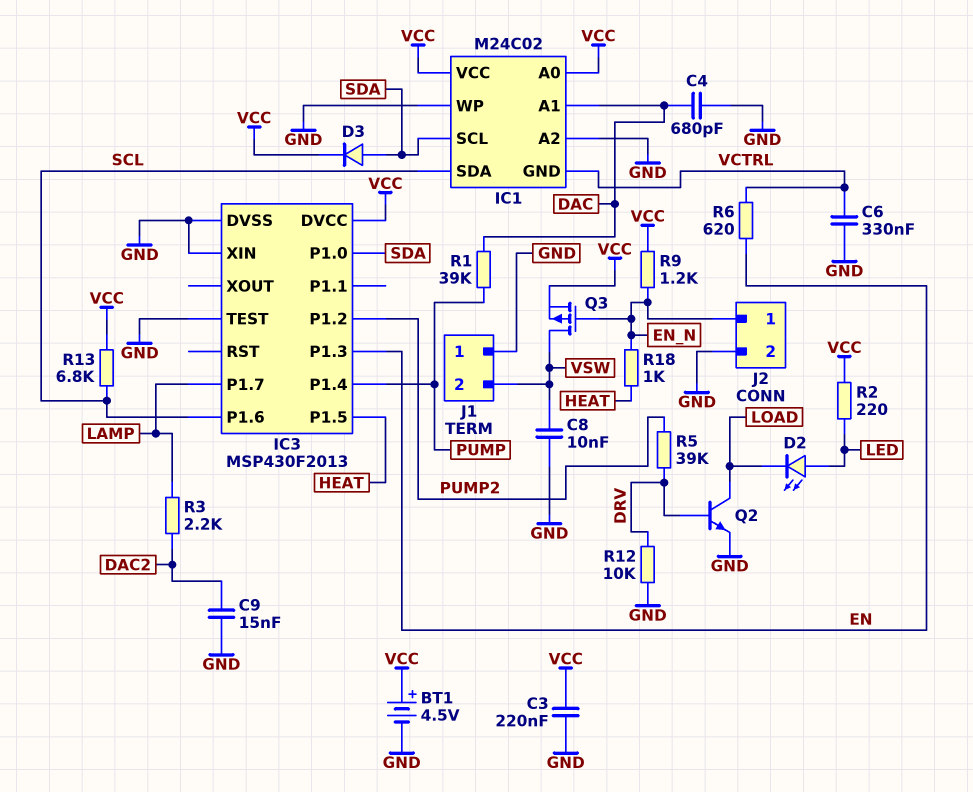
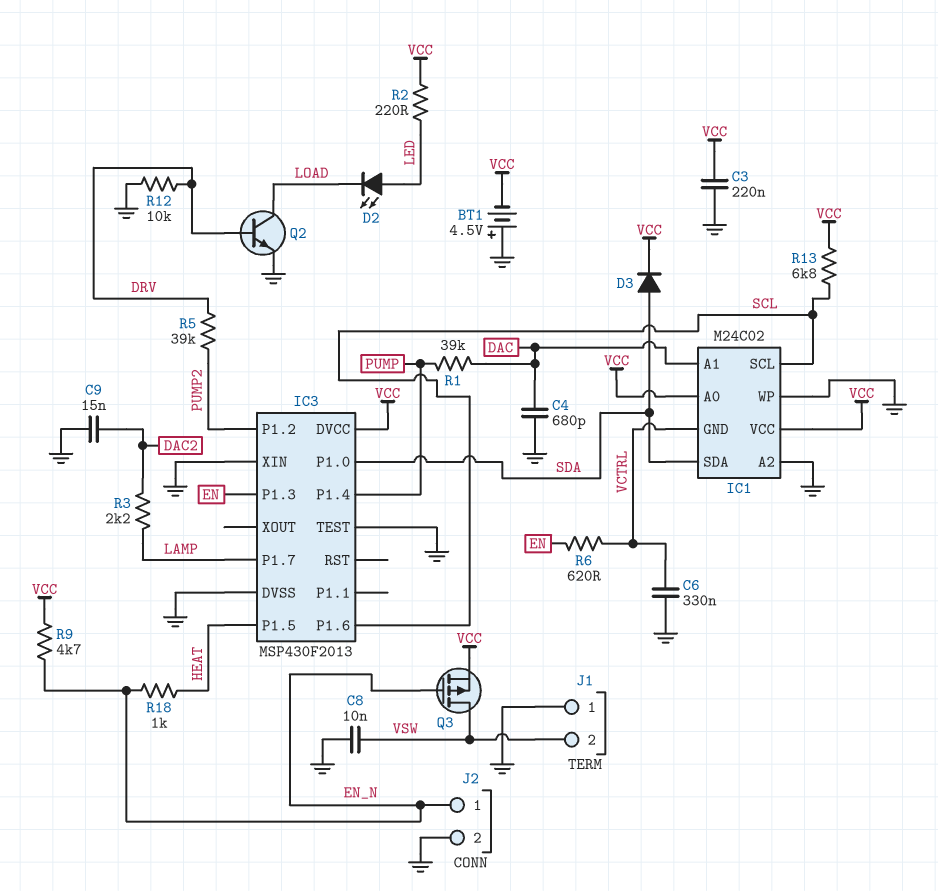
BT1: 4.5V (plus VCC, minus GND) -> 4.5V (plus GND, minus VCC)
IC1 pin SCL: SDA -> SCL
IC1 pin SDA: SCL -> SDA
R9: 1.2k (EN_N, VCC) -> 4.7k (EN_N, VCC)

